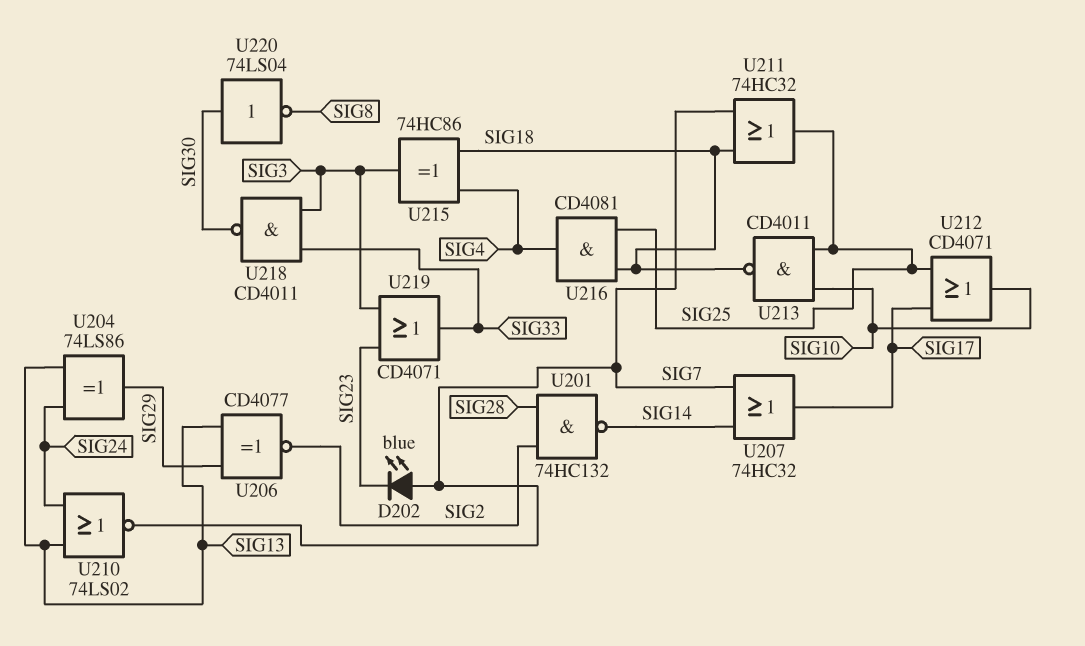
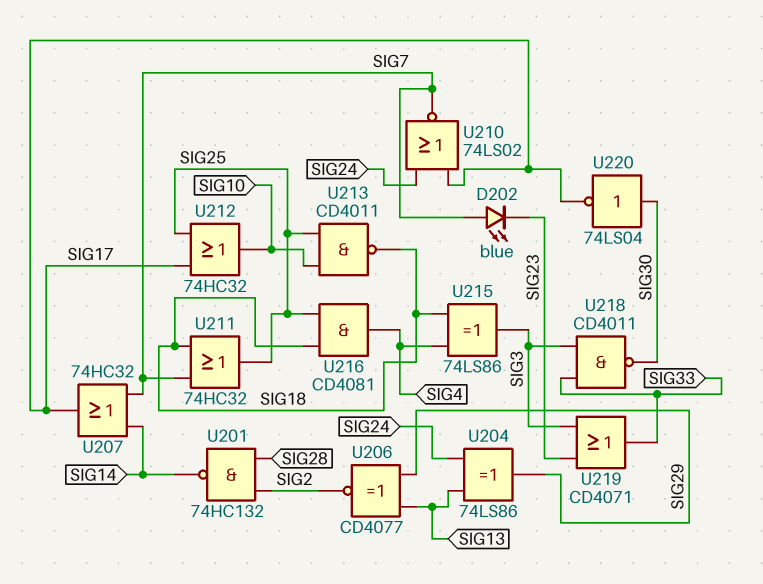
U210: NOR 74LS02 (in SIG13, in SIG24, out SIG7) -> NOR 74LS02 (in SIG17, in SIG24, out SIG7)
U212: OR CD4071 (in SIG17, in SIG25, out SIG10) -> OR 74HC32 (in SIG17, in SIG25, out SIG10)
U215: XOR 74HC86 (in SIG4, in SIG18, out SIG3) -> XOR 74LS86 (in SIG4, in SIG18, out SIG3)
U220: NOT 74LS04 (in SIG30, out SIG8) -> NOT 74LS04 (in SIG30, out SIG17)

